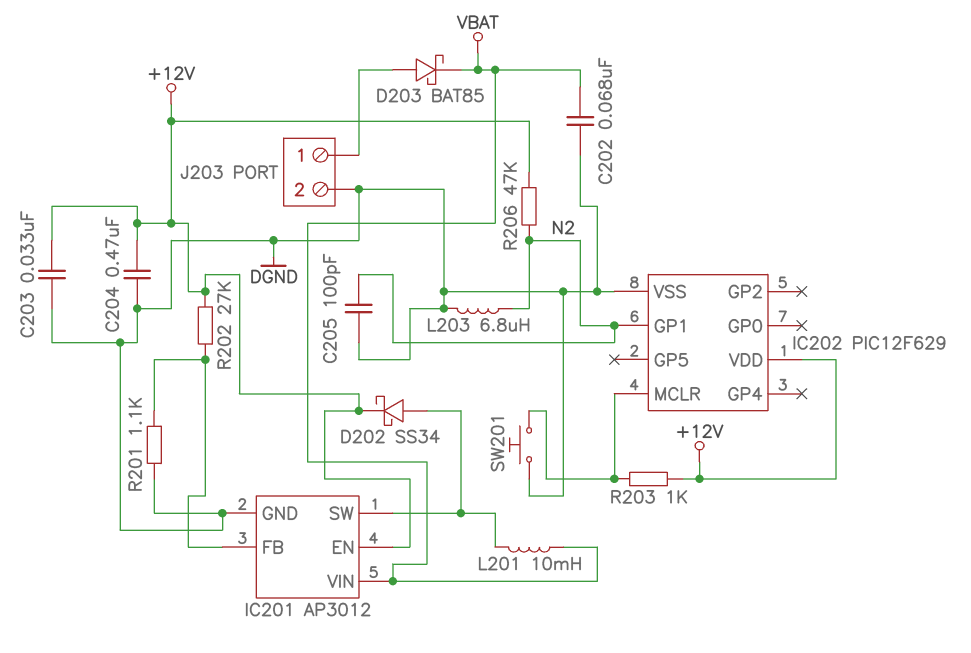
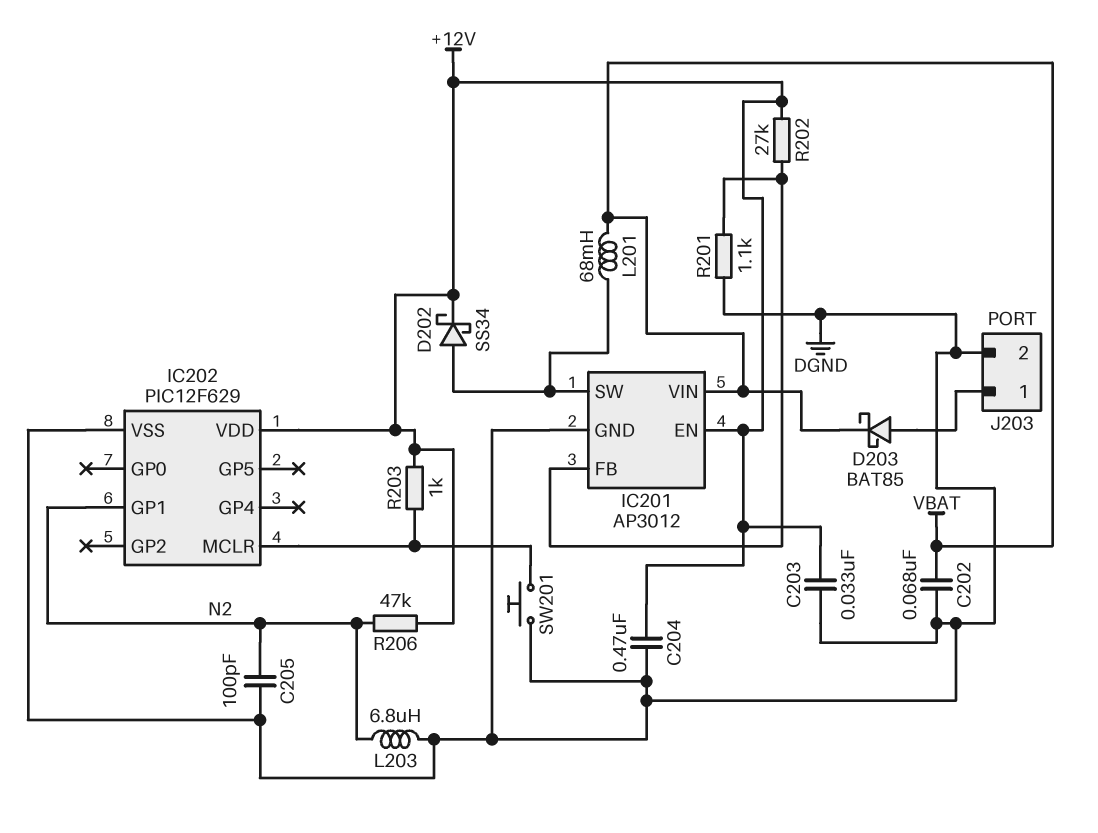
L201: 10mH (IC201/SW, VBAT) -> 68mH (IC201/SW, VBAT)

